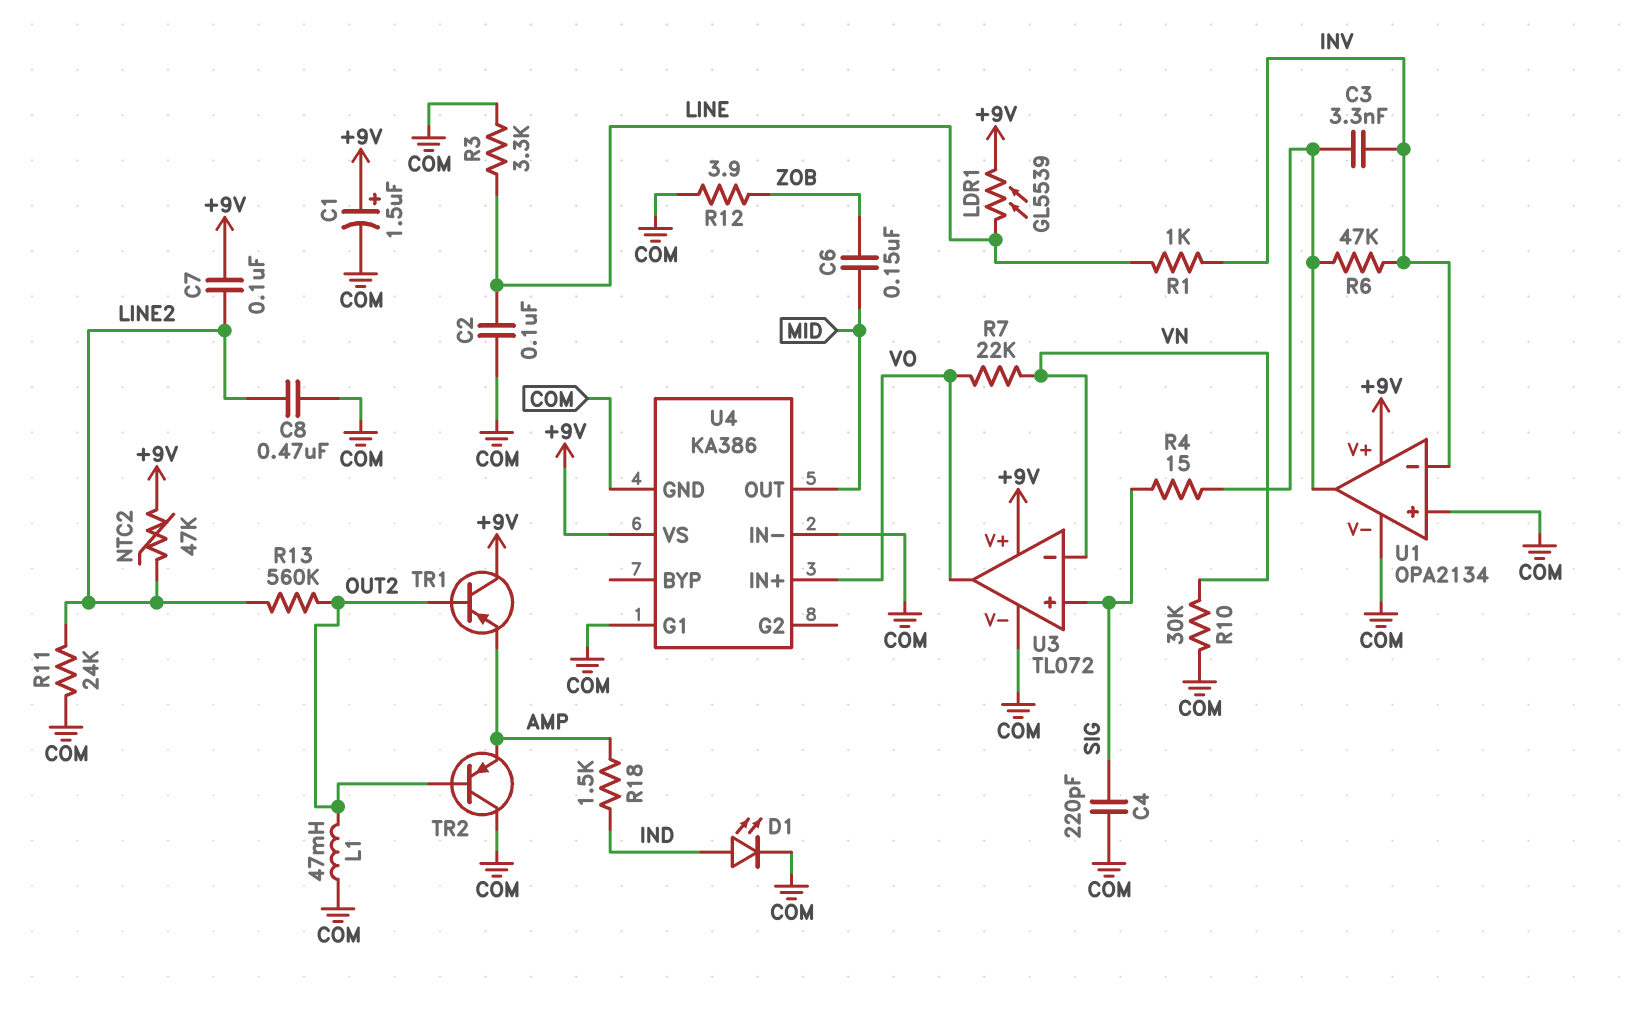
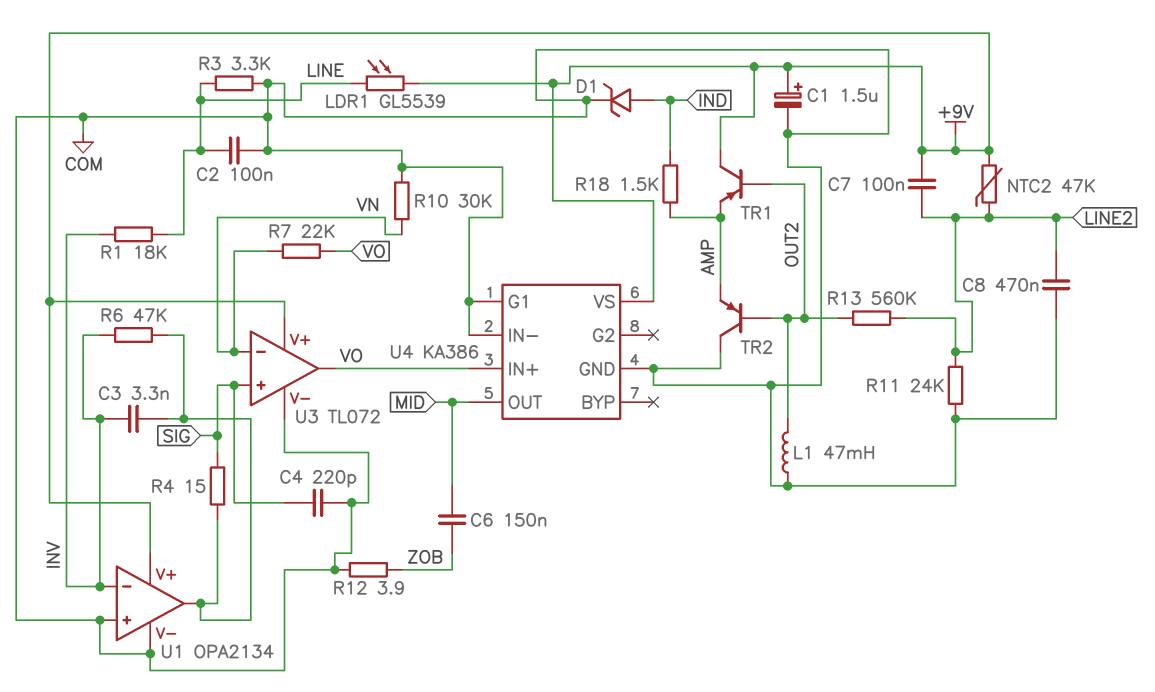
D1: LED (A IND, K COM) -> zener (A IND, K COM)
R1: 1k (INV, LINE) -> 18k (INV, LINE)

